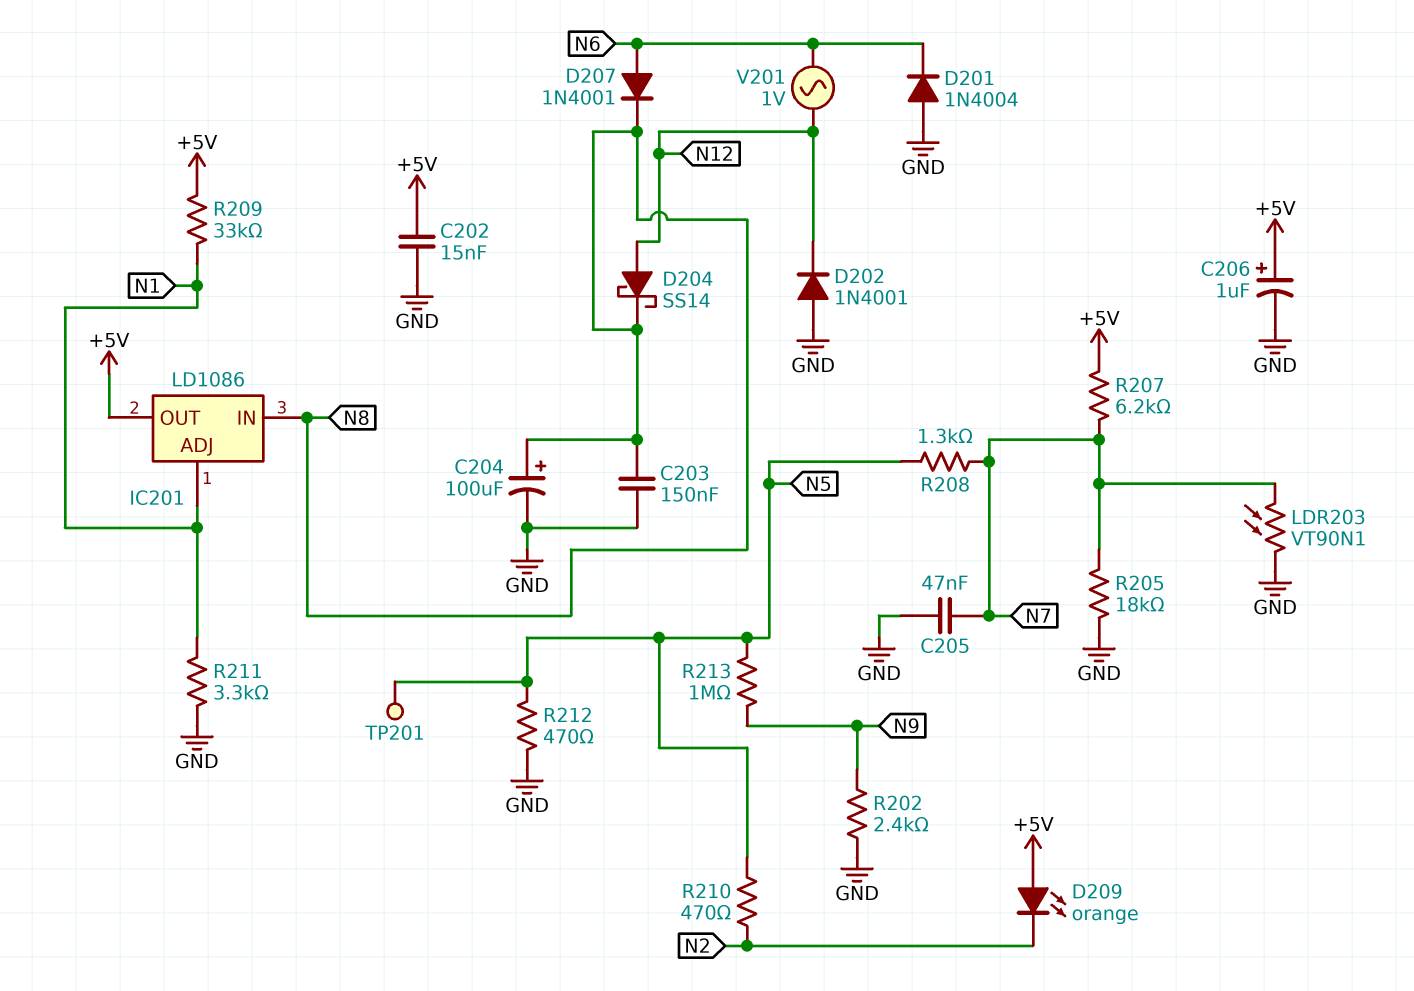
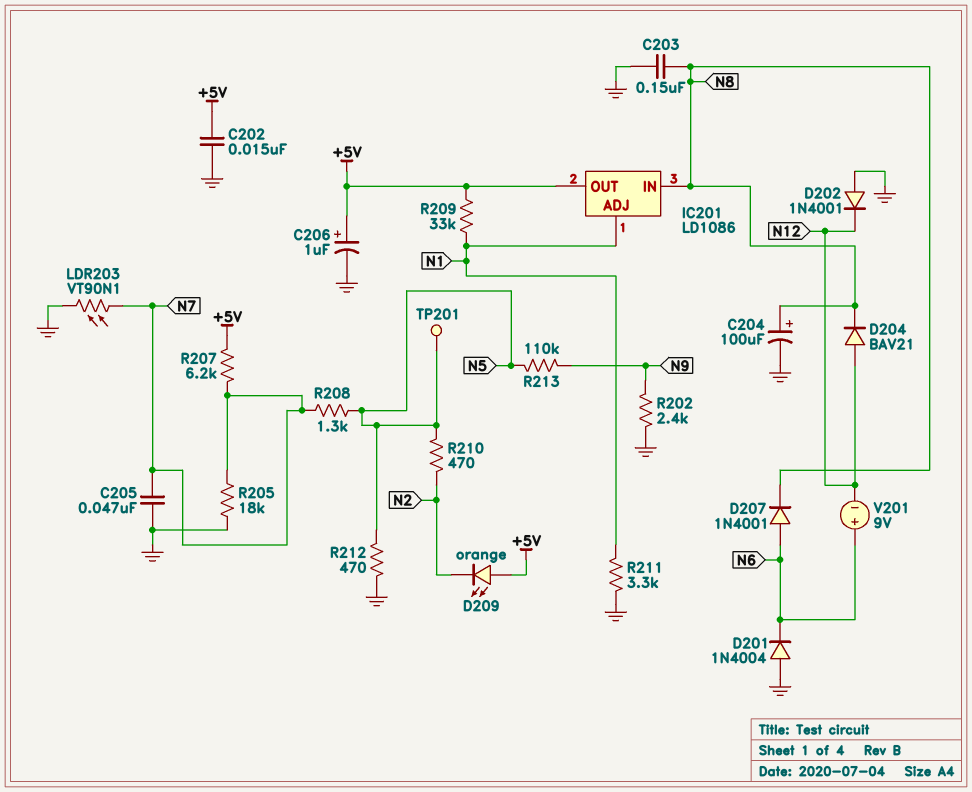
D204: schottky SS14 (A N12, K N8) -> diode BAV21 (A N12, K N8)
R213: 1M (N5, N9) -> 110k (N5, N9)
V201: AC 1V (N6, N12) -> 9V (plus N6, minus N12)

